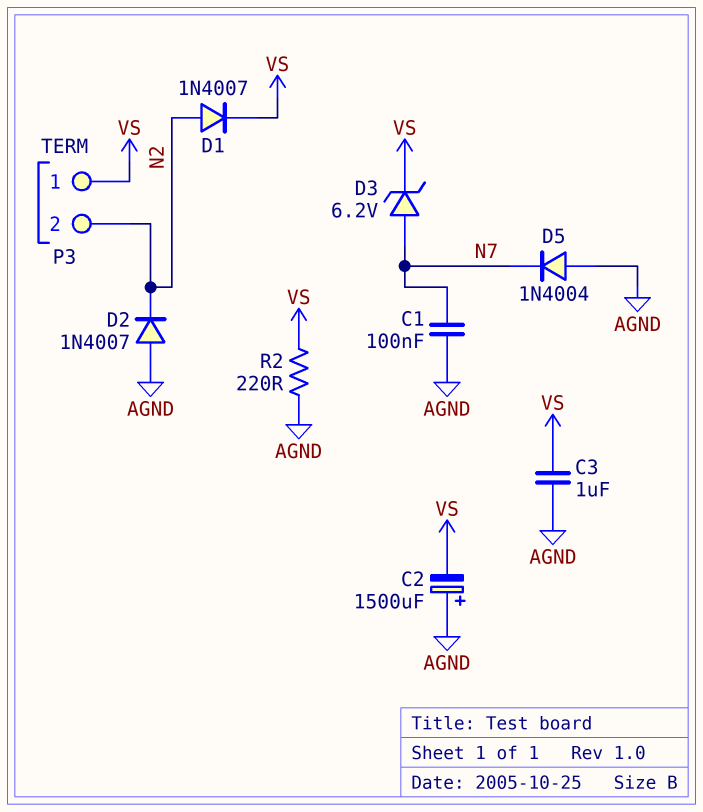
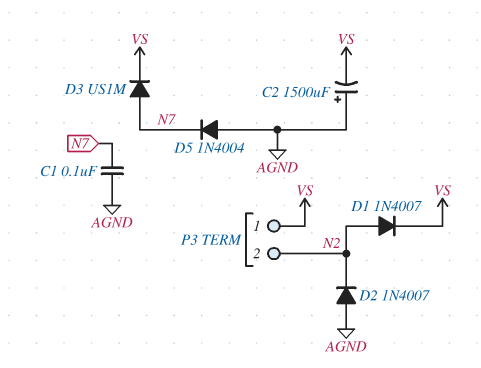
C3: 1uF (AGND, VS) -> none
D3: zener 6.2V (A N7, K VS) -> diode US1M (A N7, K VS)
R2: 220 (AGND, VS) -> none

